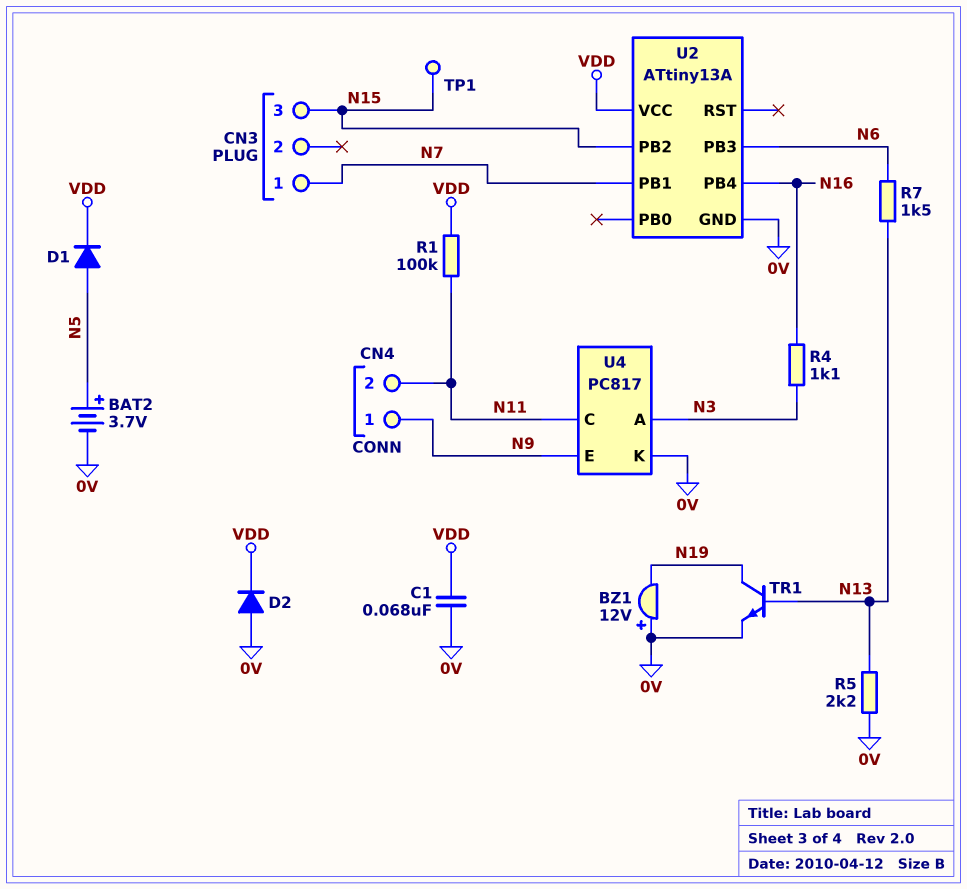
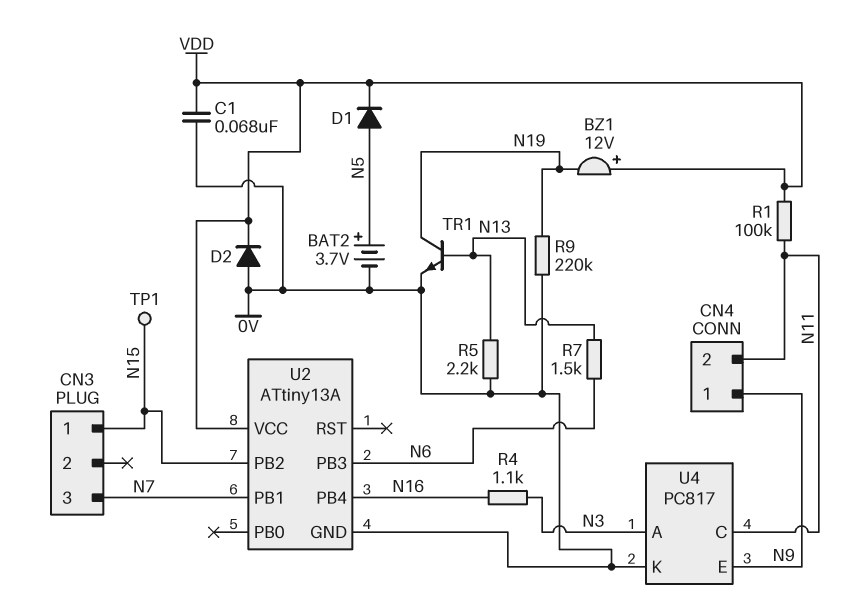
BZ1: buzzer 12V (plus 0V, minus N19) -> buzzer 12V (plus VDD, minus N19)
CN3 pin 1: N7 -> N15
CN3 pin 3: N15 -> N7
R9: none -> 220k (0V, N19)

